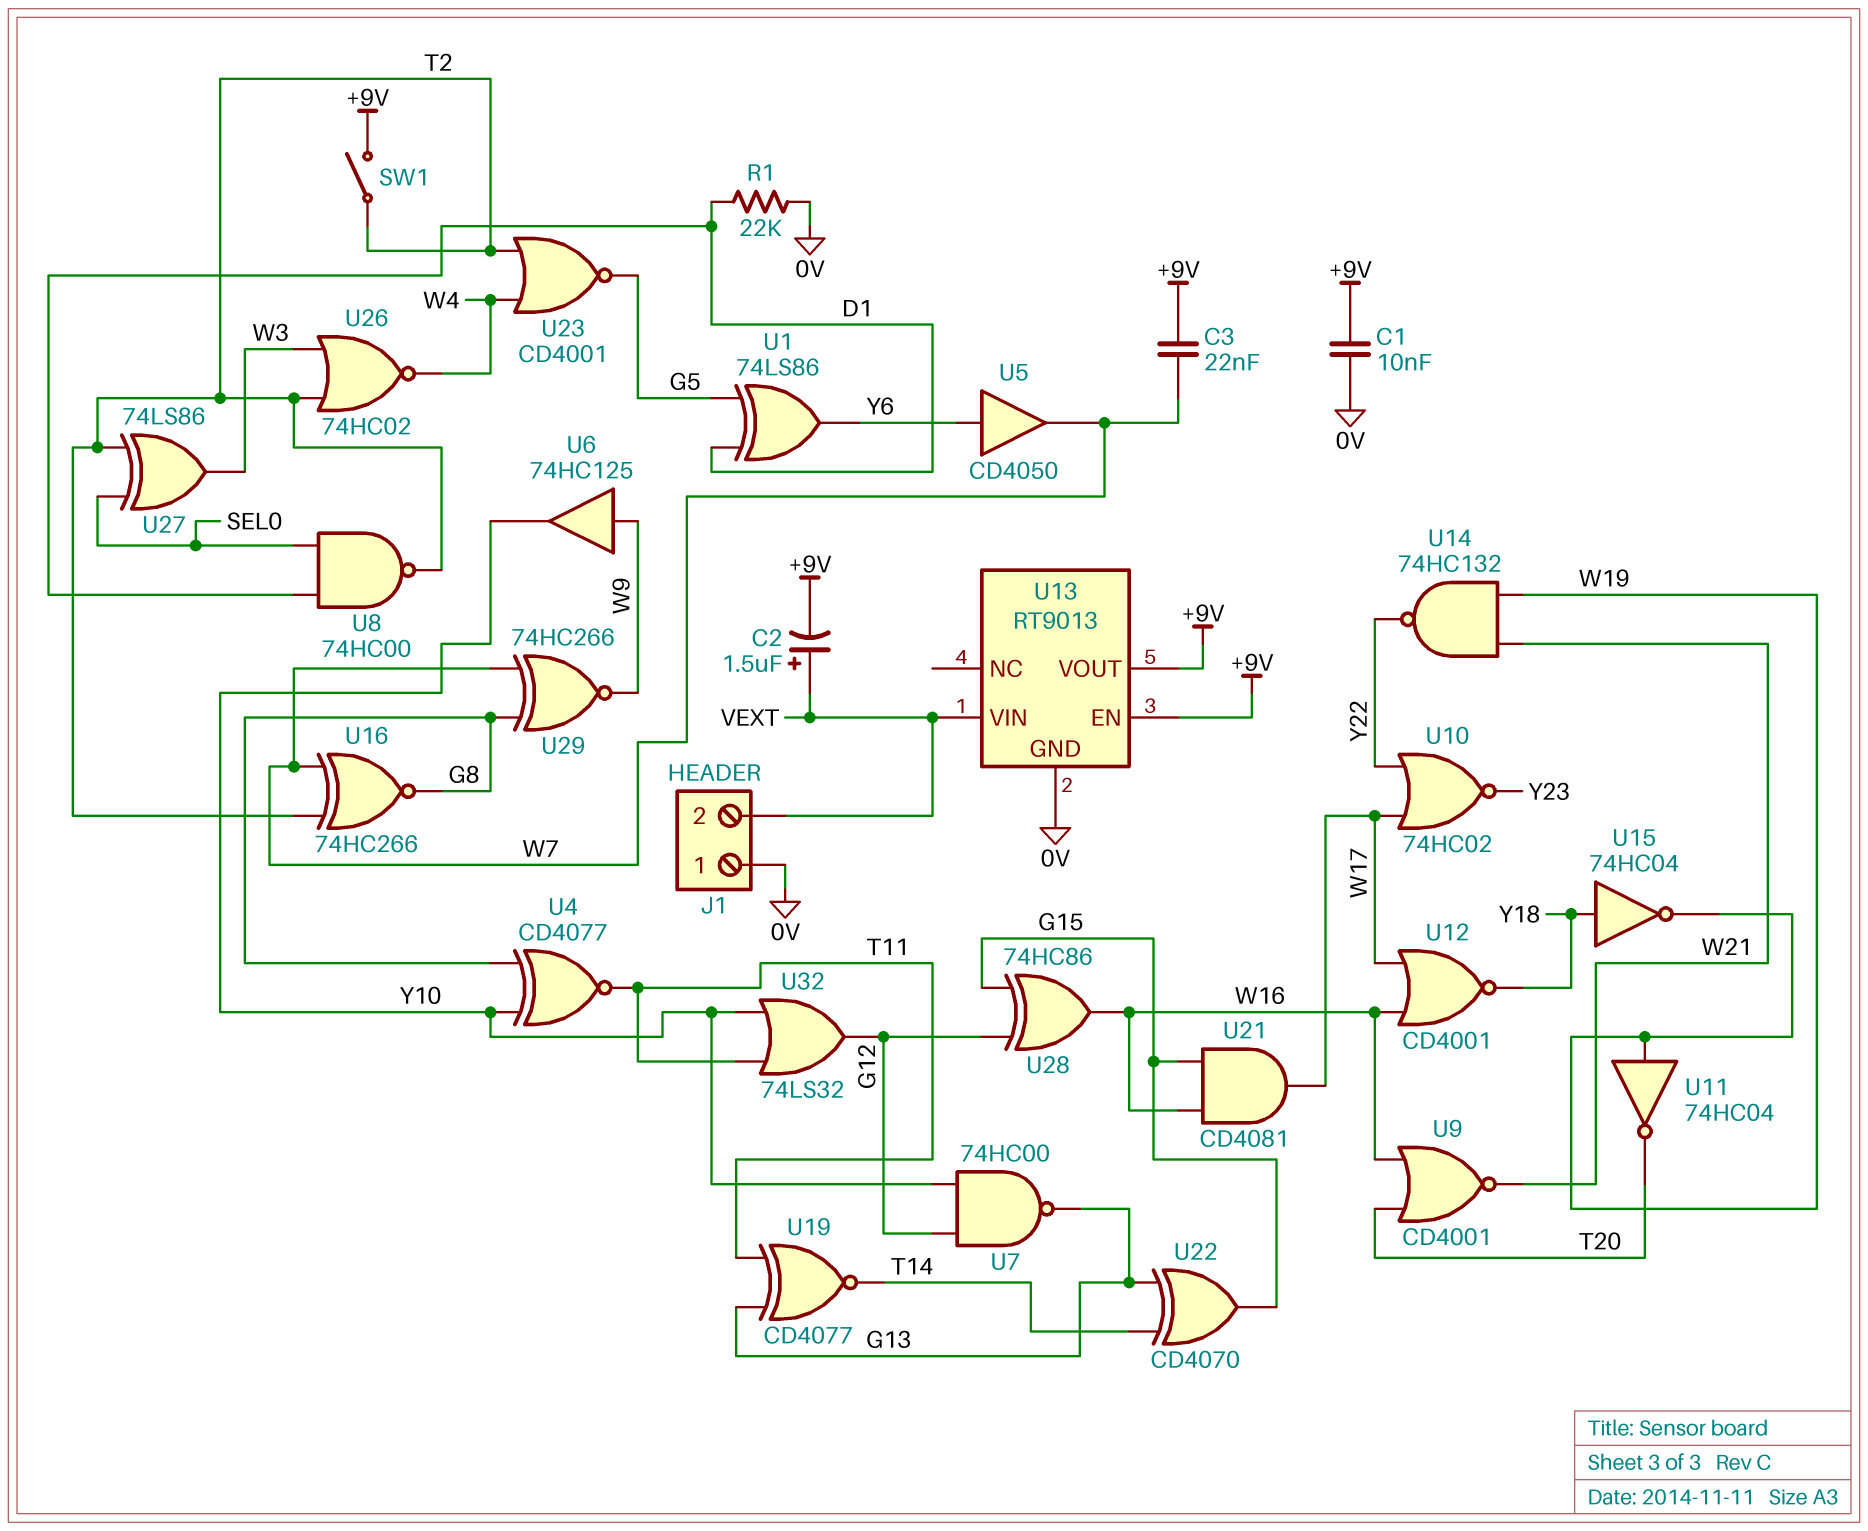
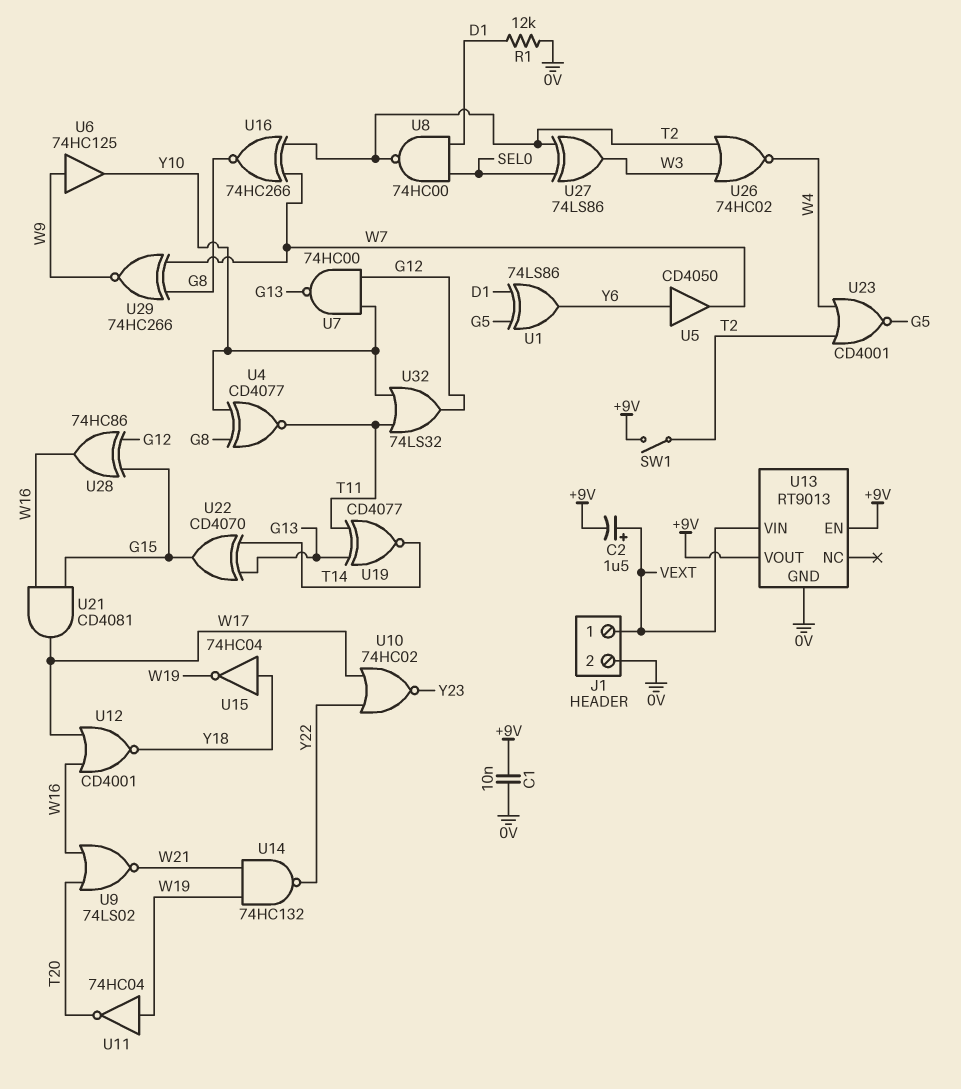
C3: 22nF (+9V, W7) -> none
J1 pin 1: 0V -> VEXT
J1 pin 2: VEXT -> 0V
R1: 22k (0V, D1) -> 12k (0V, D1)
U9: NOR CD4001 (in T20, in W16, out W21) -> NOR 74LS02 (in T20, in W16, out W21)

